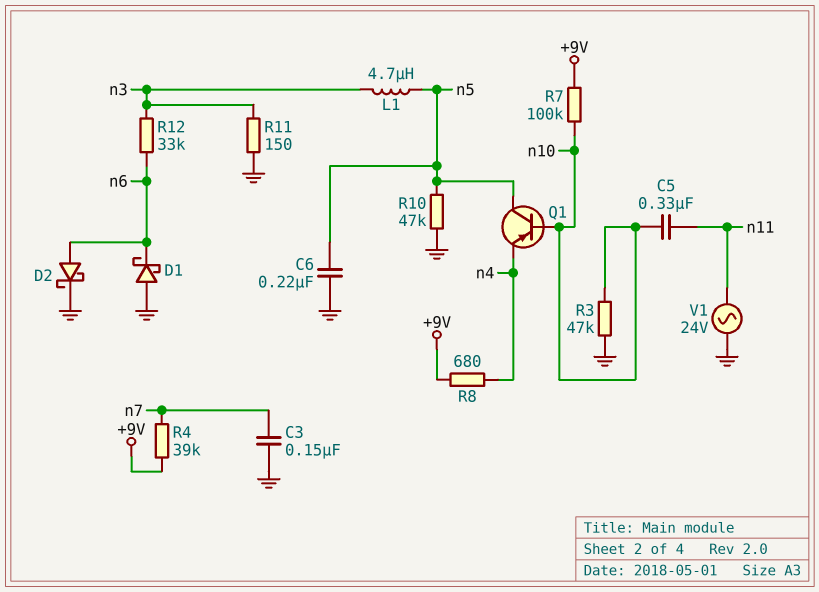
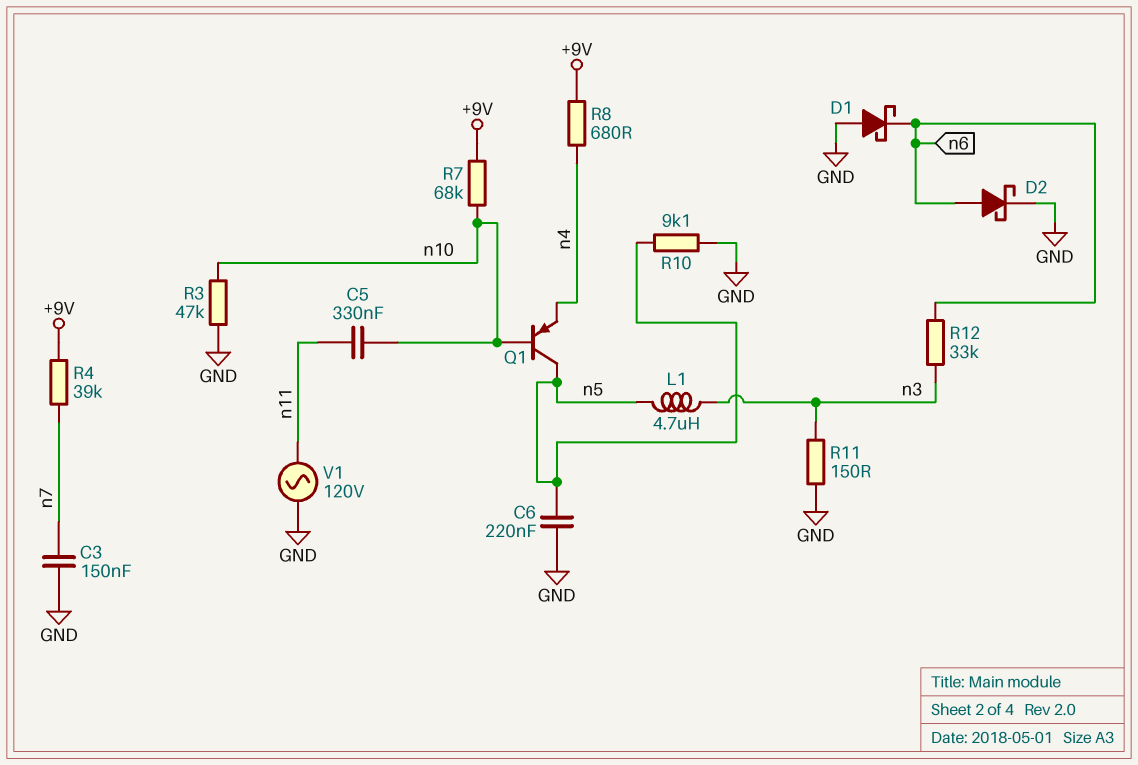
R7: 100k (+9V, n10) -> 68k (+9V, n10)
R10: 47k (GND, n5) -> 9.1k (GND, n5)
V1: AC 24V (GND, n11) -> AC 120V (GND, n11)

